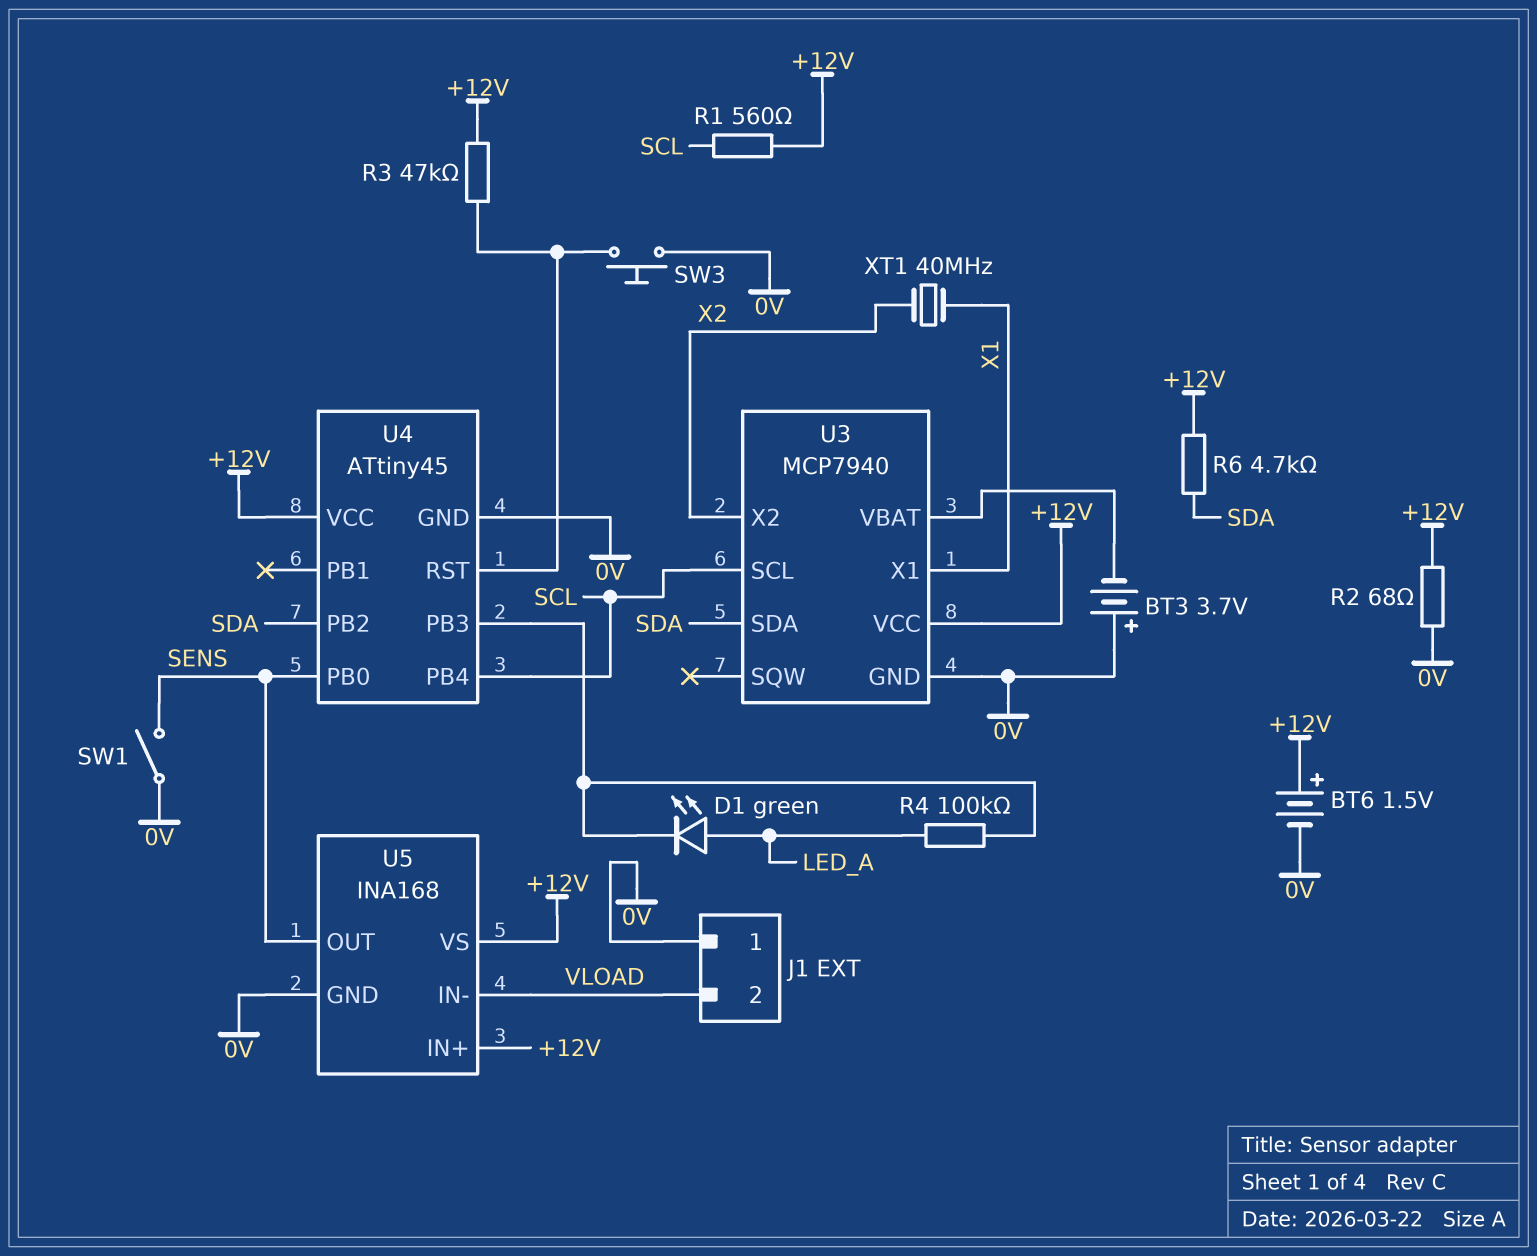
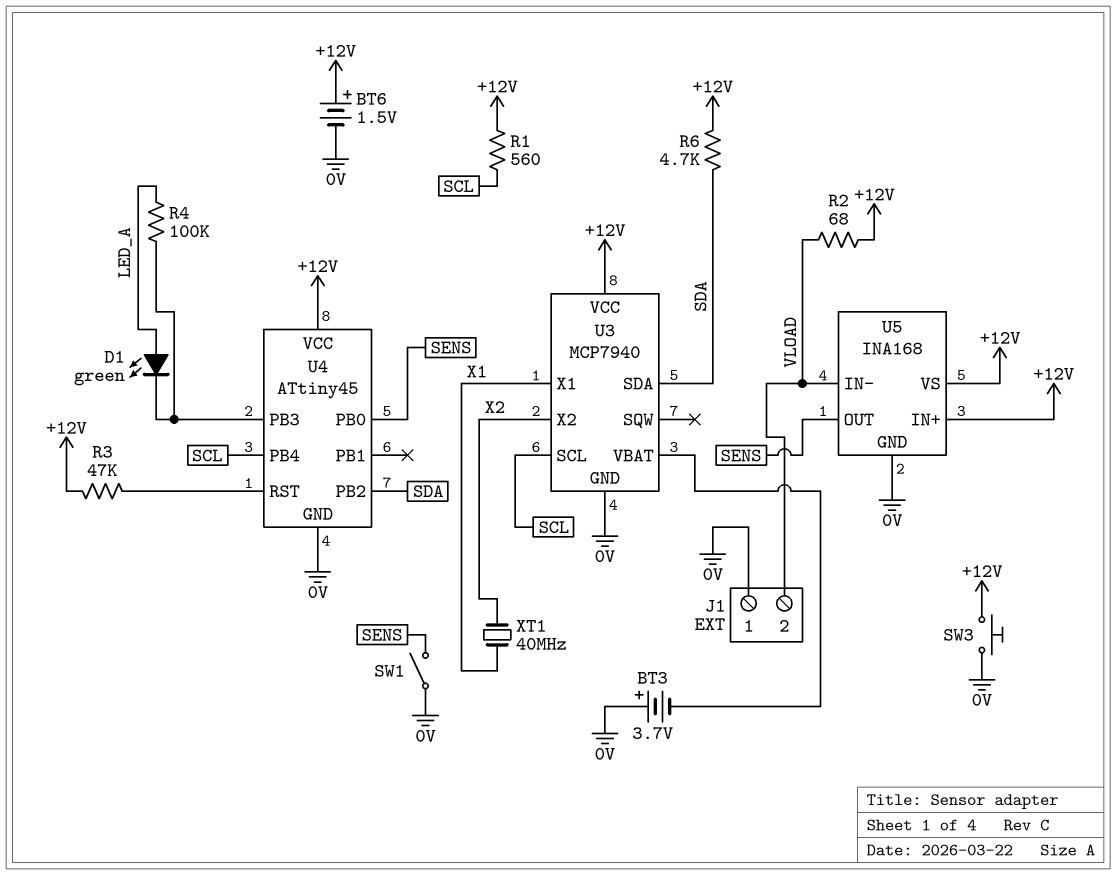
R2: 68 (+12V, 0V) -> 68 (+12V, VLOAD)
SW3: button (0V, U4/RST) -> button (+12V, 0V)

